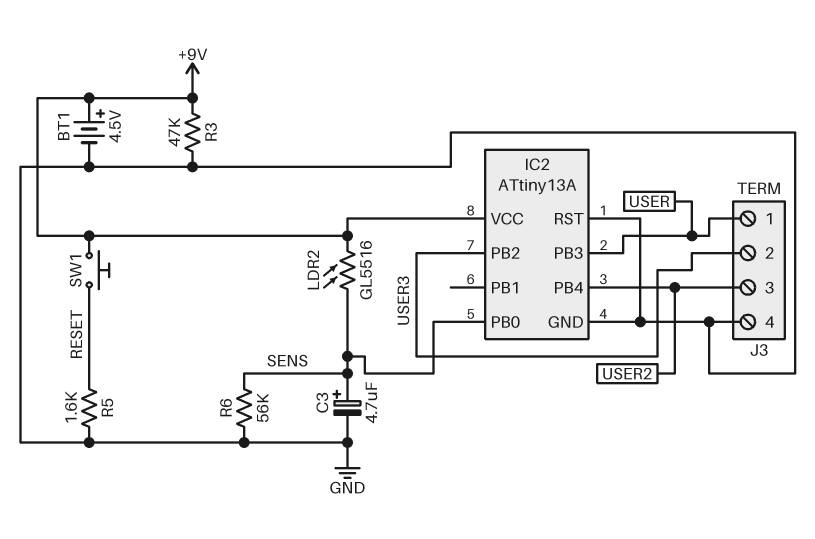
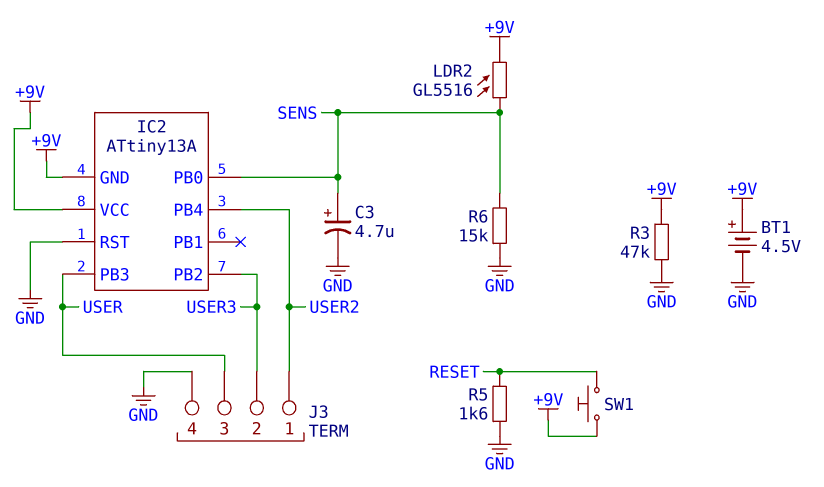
IC2 pin GND: GND -> +9V
J3 pin 1: USER -> USER2
J3 pin 3: USER2 -> USER
R6: 56k (GND, SENS) -> 15k (GND, SENS)

